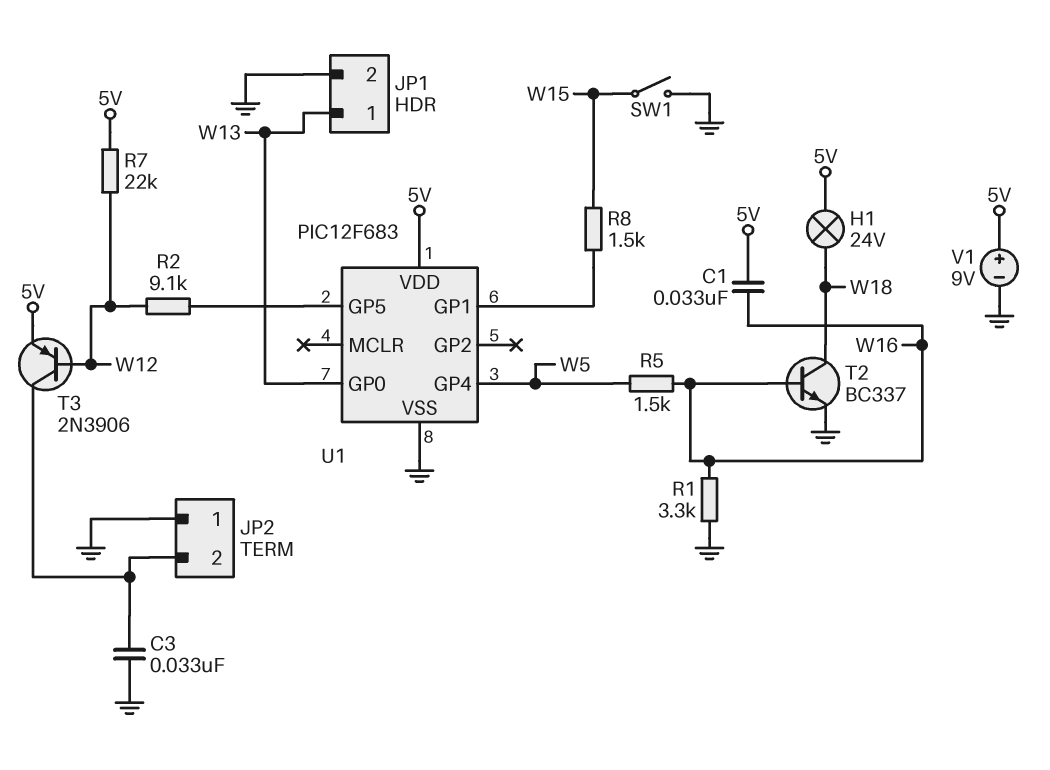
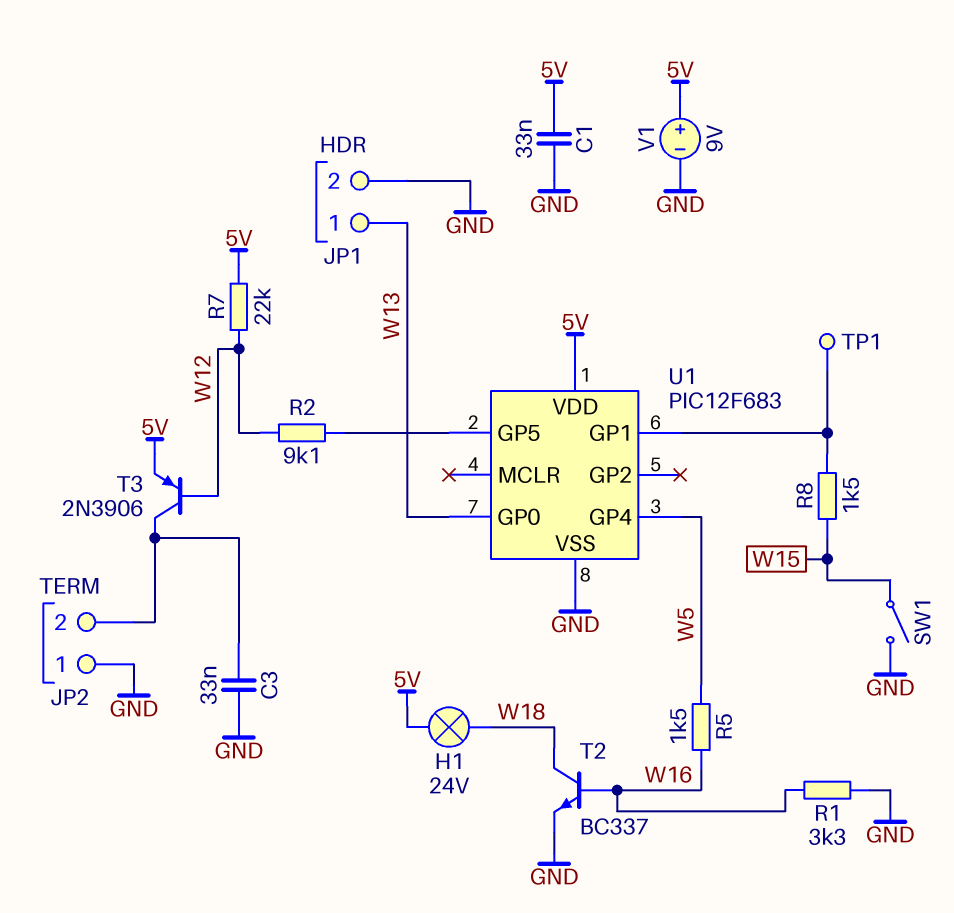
C1: 33nF (5V, W16) -> 33nF (5V, GND)
TP1: none -> test point (U1/GP1)

